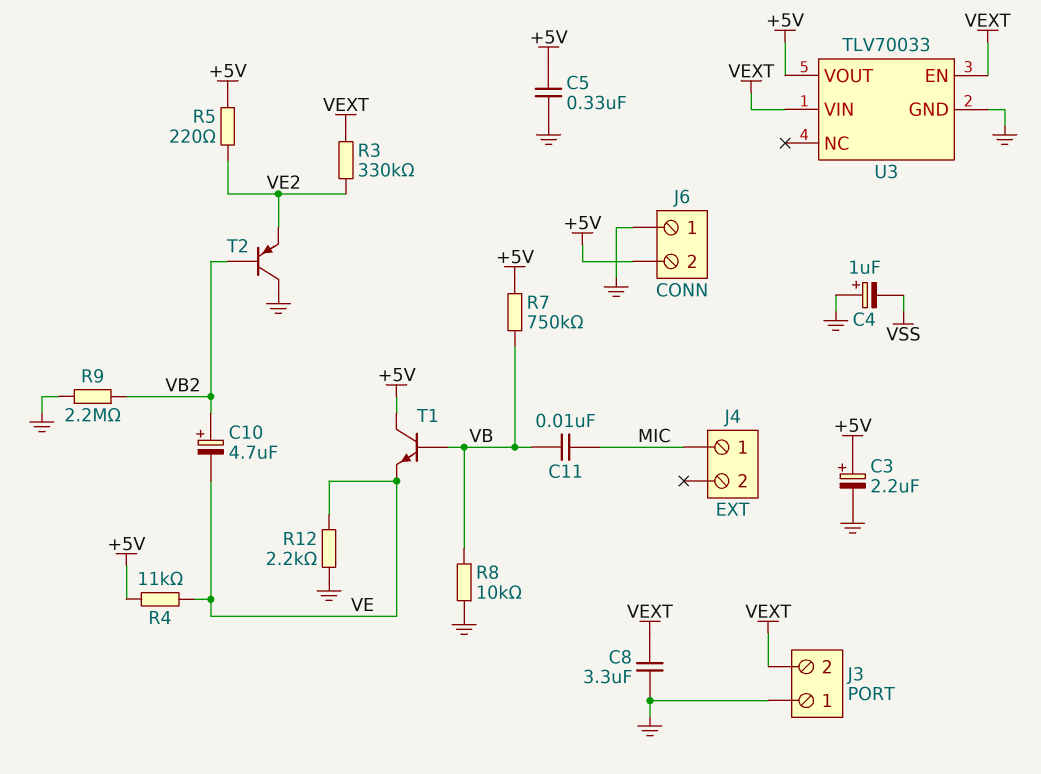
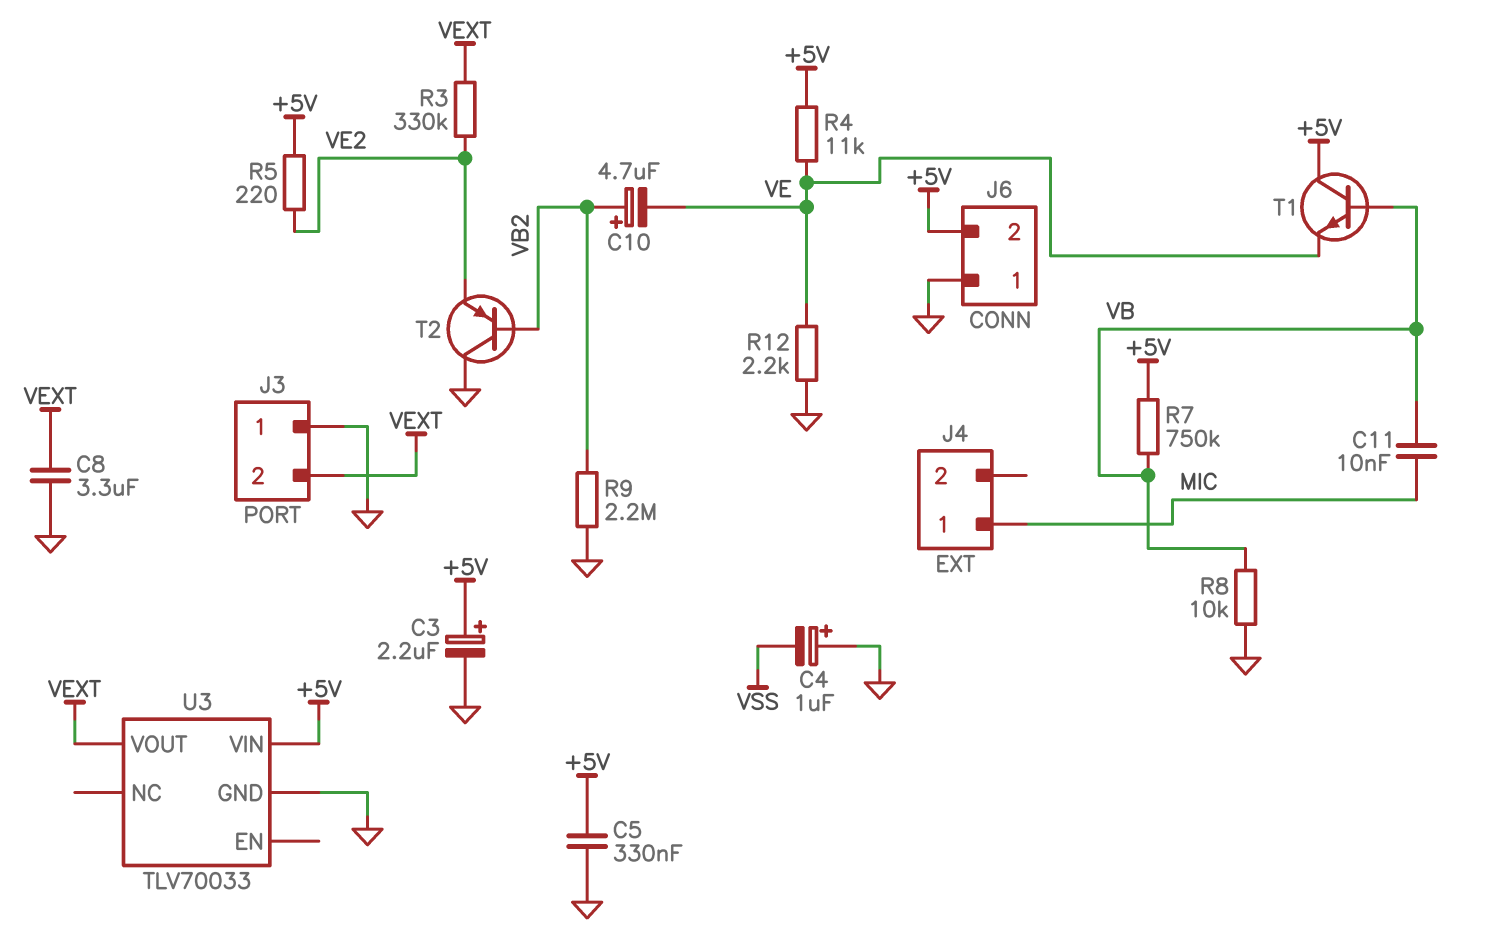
U3 pin EN: VEXT -> none
U3 pin VIN: VEXT -> +5V
U3 pin VOUT: +5V -> VEXT

